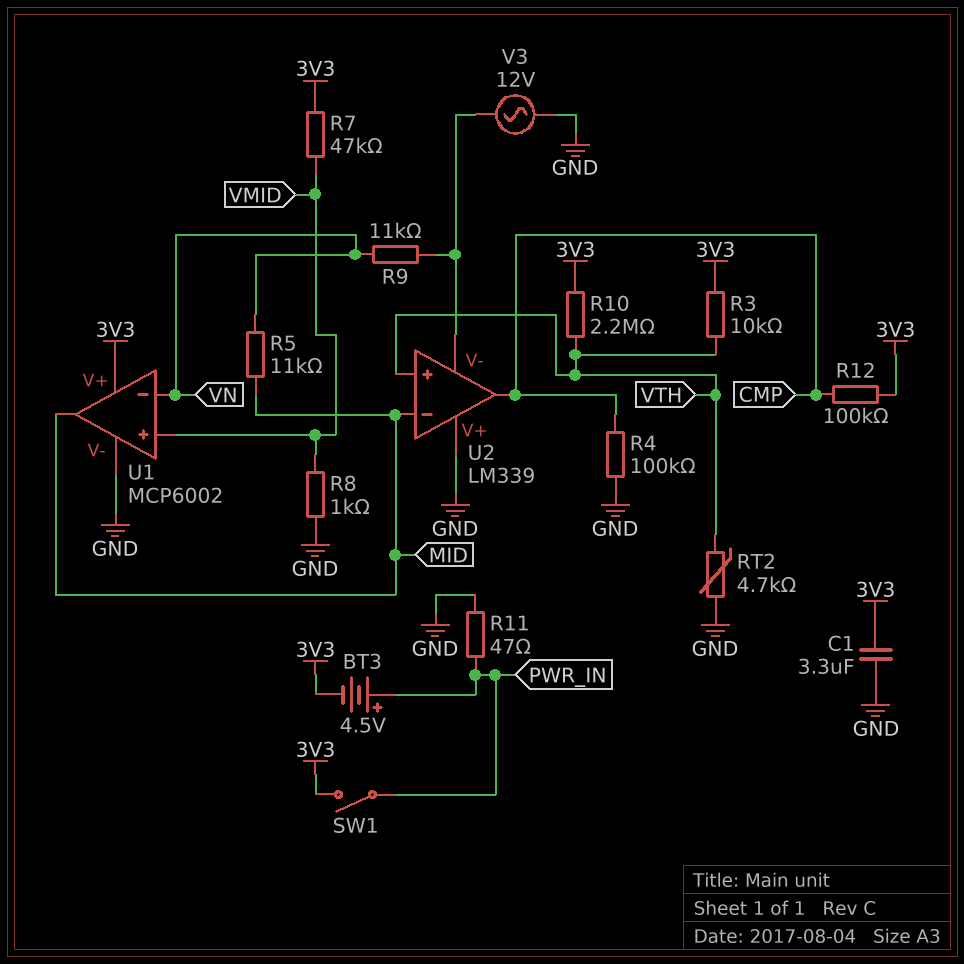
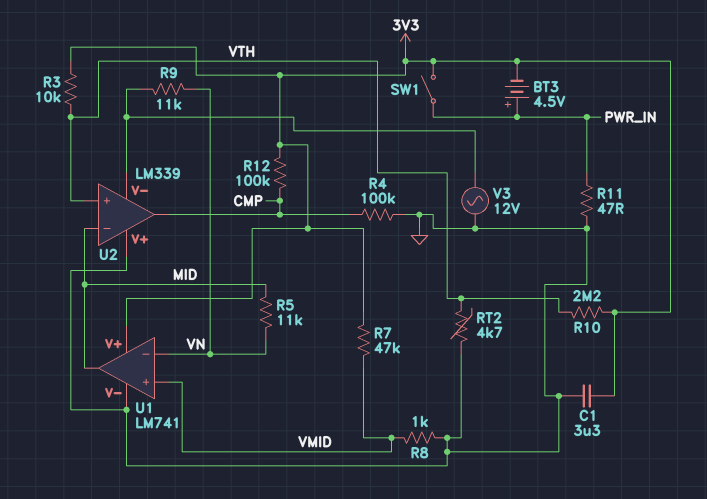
U1: MCP6002 -> LM741

